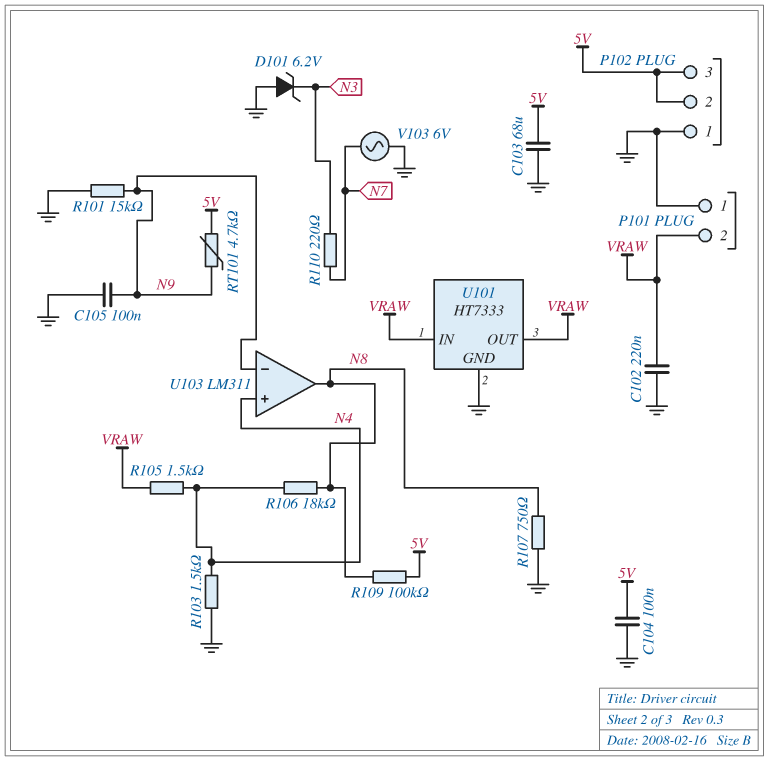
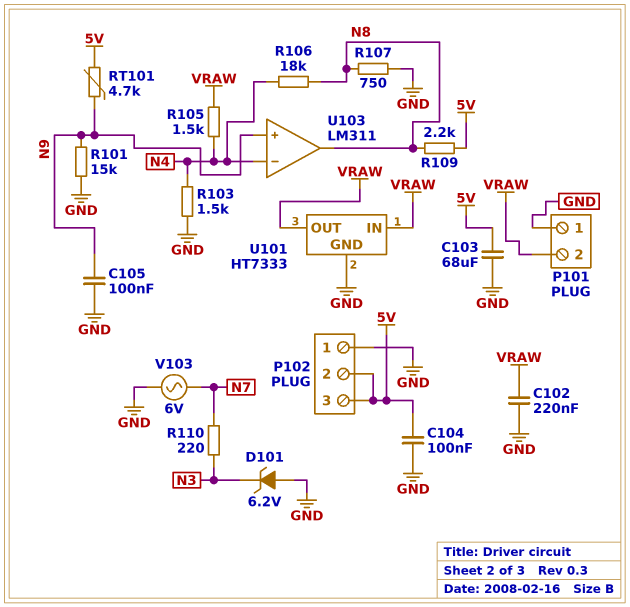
R109: 100k (5V, N8) -> 2.2k (5V, N8)
U103 pin in+: N4 -> N9
U103 pin in-: N9 -> N4

